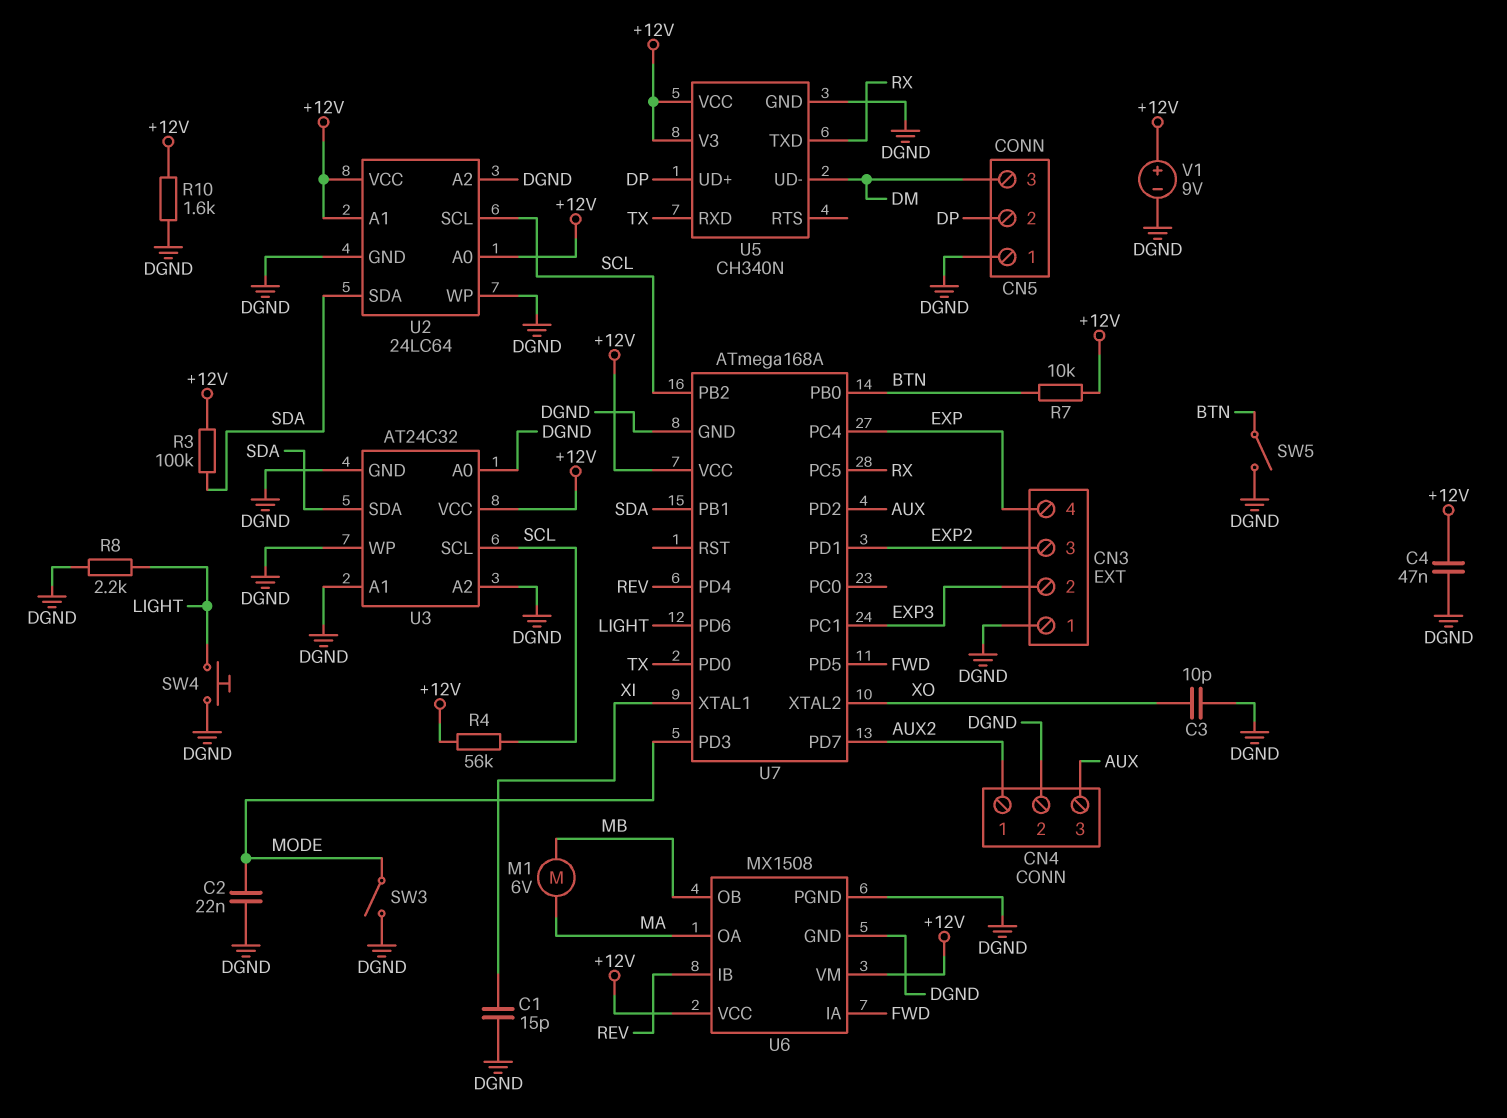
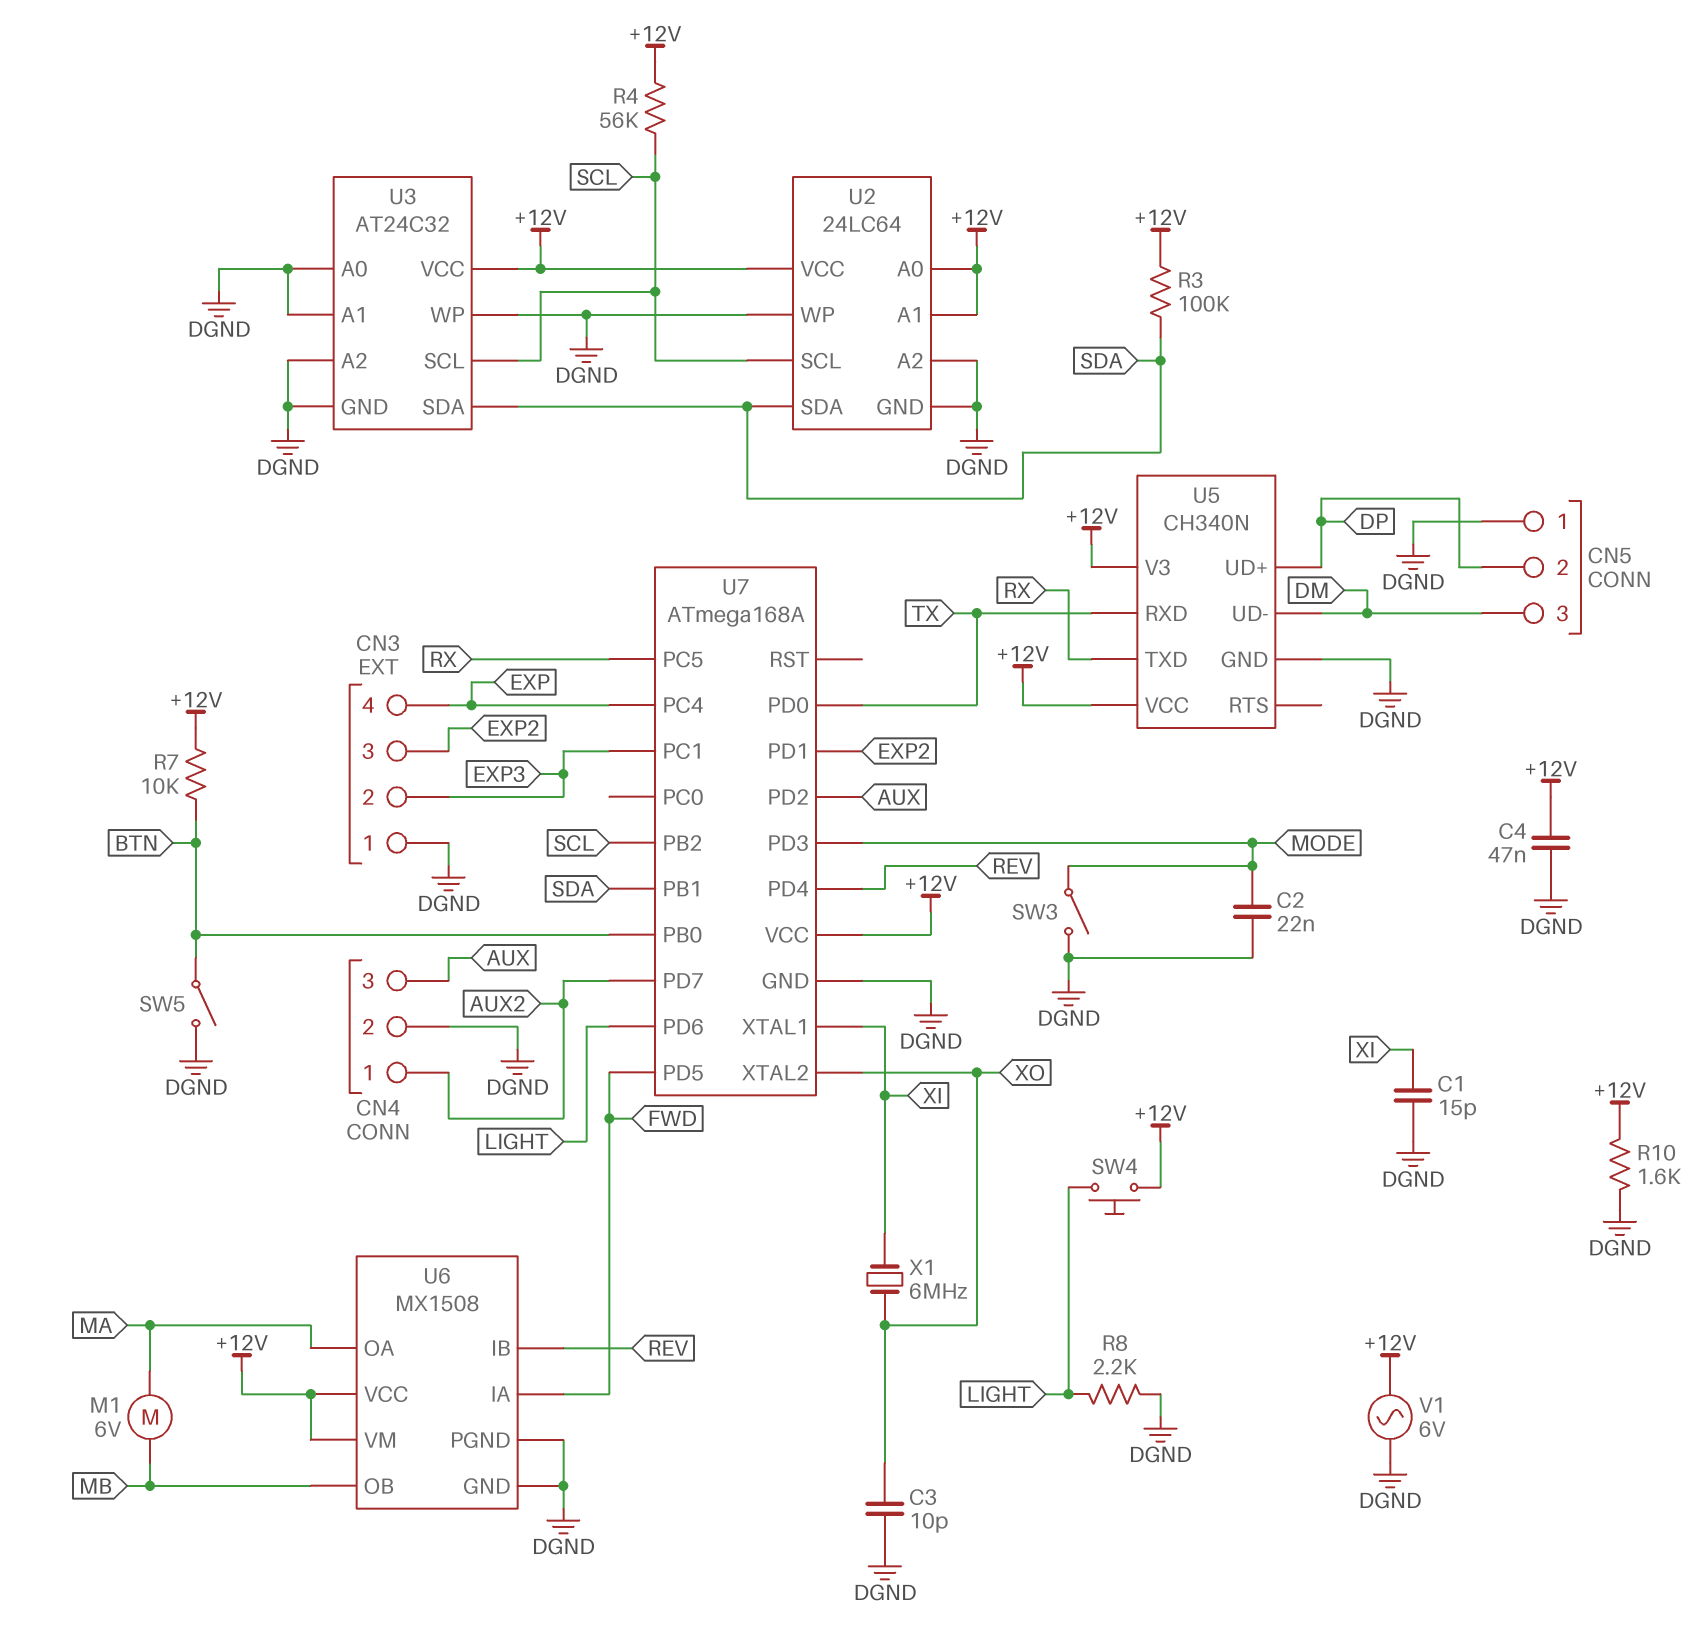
SW4: button (DGND, LIGHT) -> button (+12V, LIGHT)
V1: 9V (plus +12V, minus DGND) -> AC 6V (+12V, DGND)
X1: none -> 6MHz (XI, XO)

